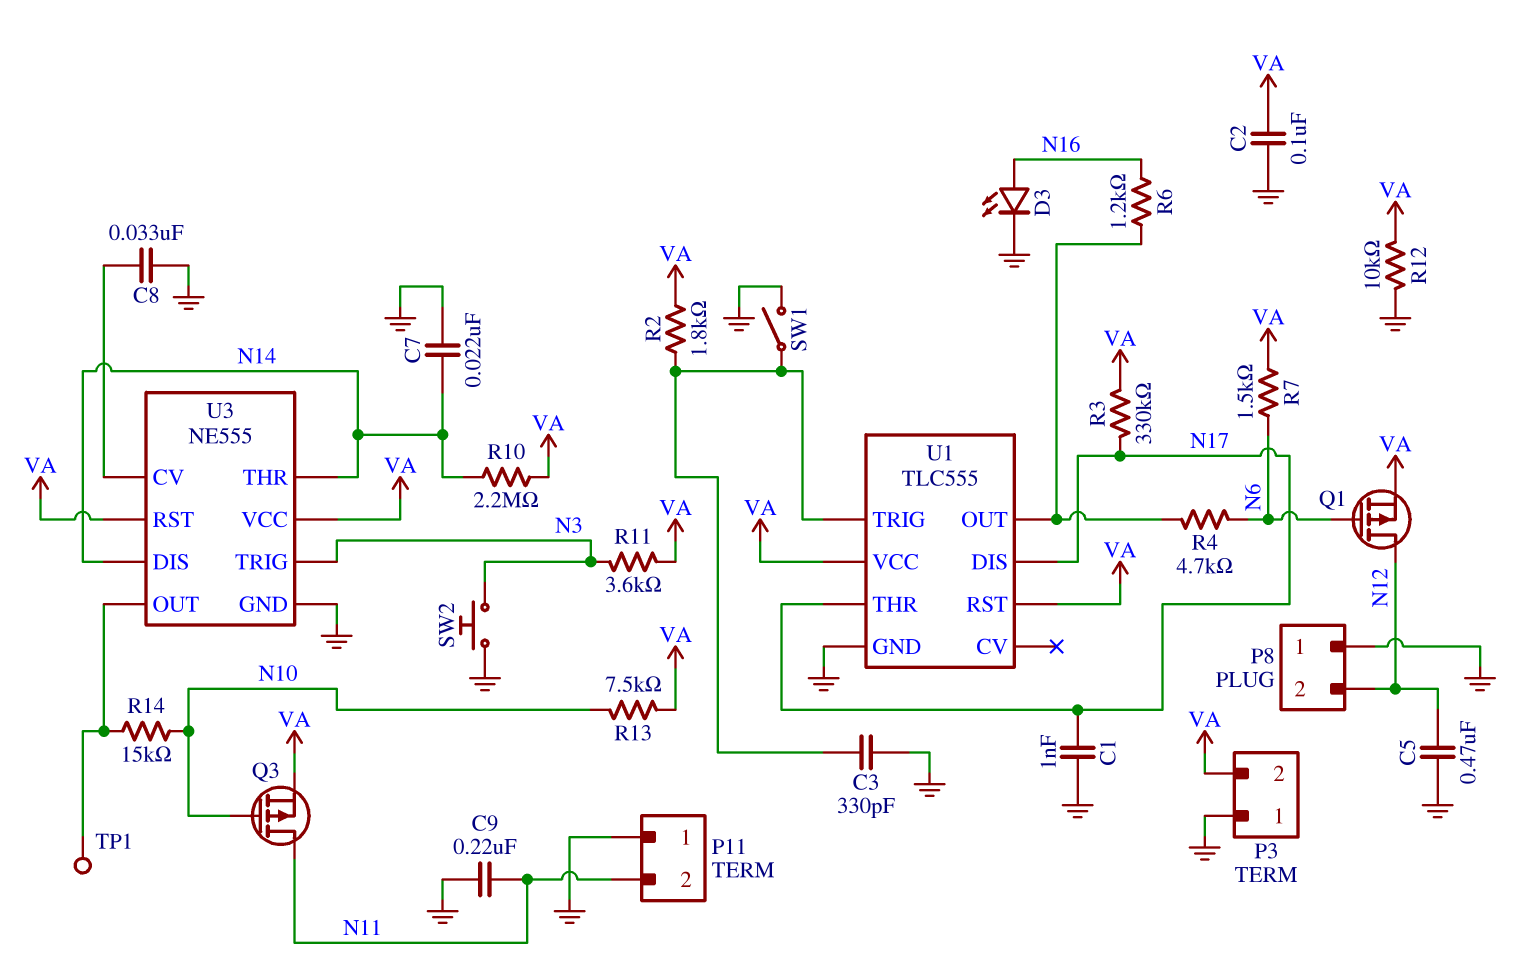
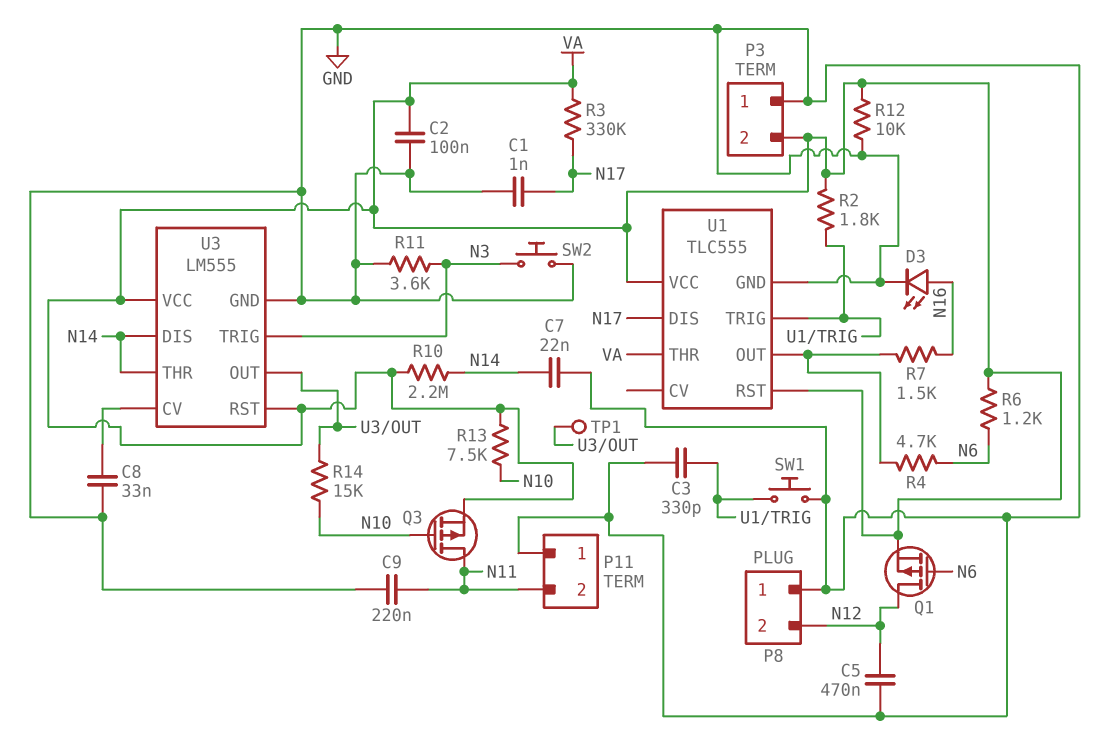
R6: 1.2k (N16, U1/OUT) -> 1.2k (N6, VA)
R7: 1.5k (N6, VA) -> 1.5k (N16, U1/OUT)
R11: 3.6k (N3, VA) -> 3.6k (GND, N3)
SW1: switch (GND, U1/TRIG) -> button (GND, U1/TRIG)
U1 pin THR: N17 -> VA
U3: NE555 -> LM555

